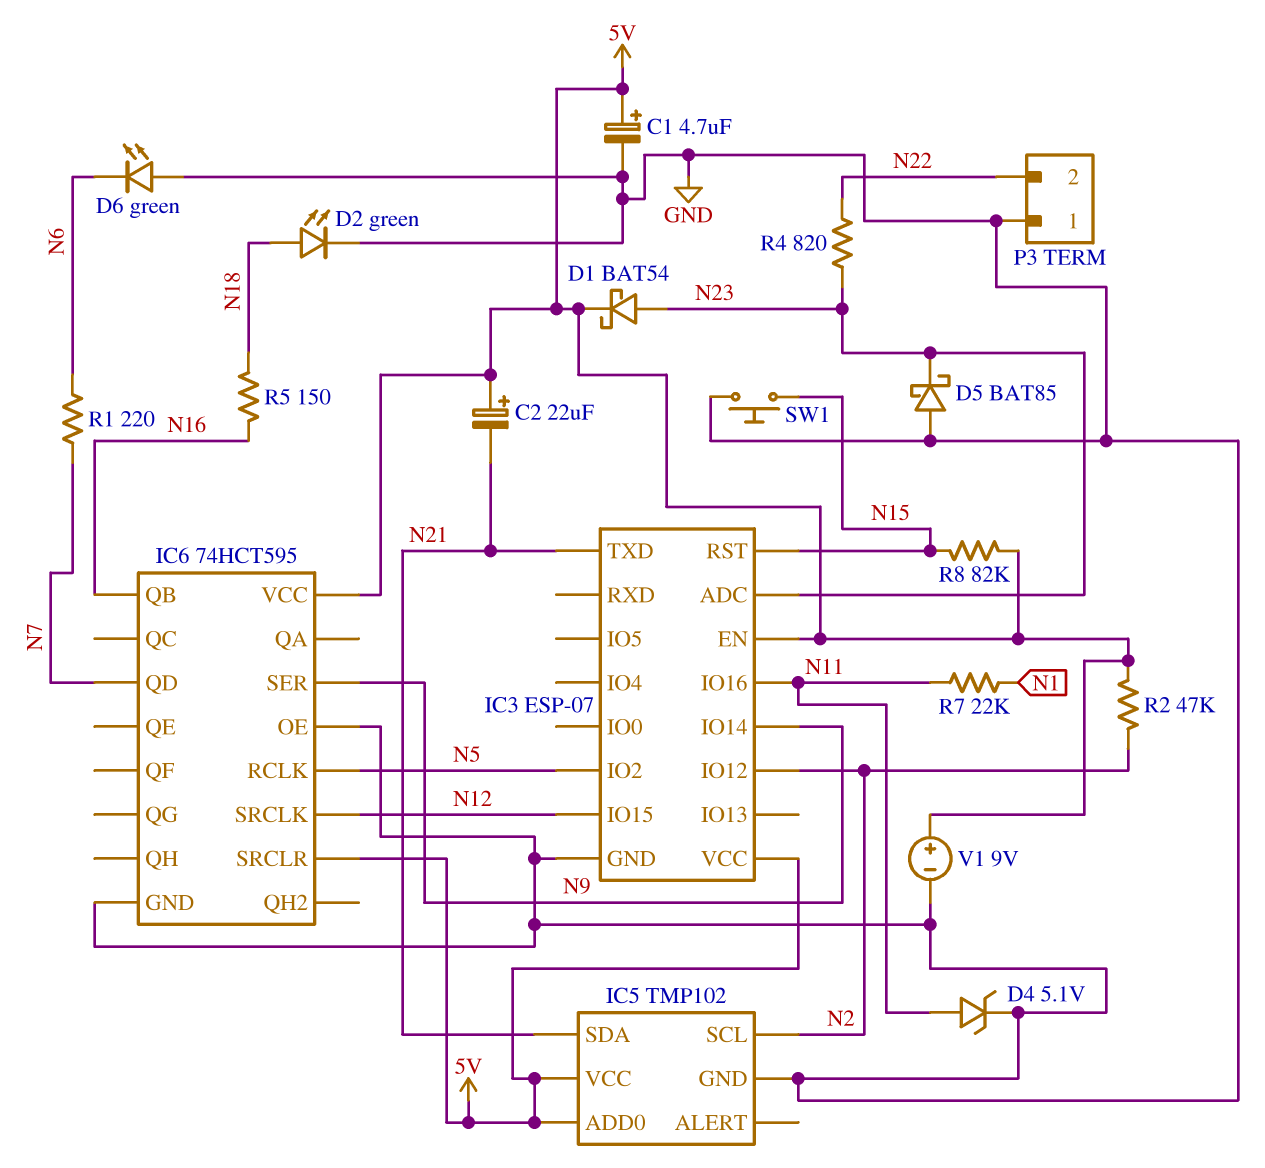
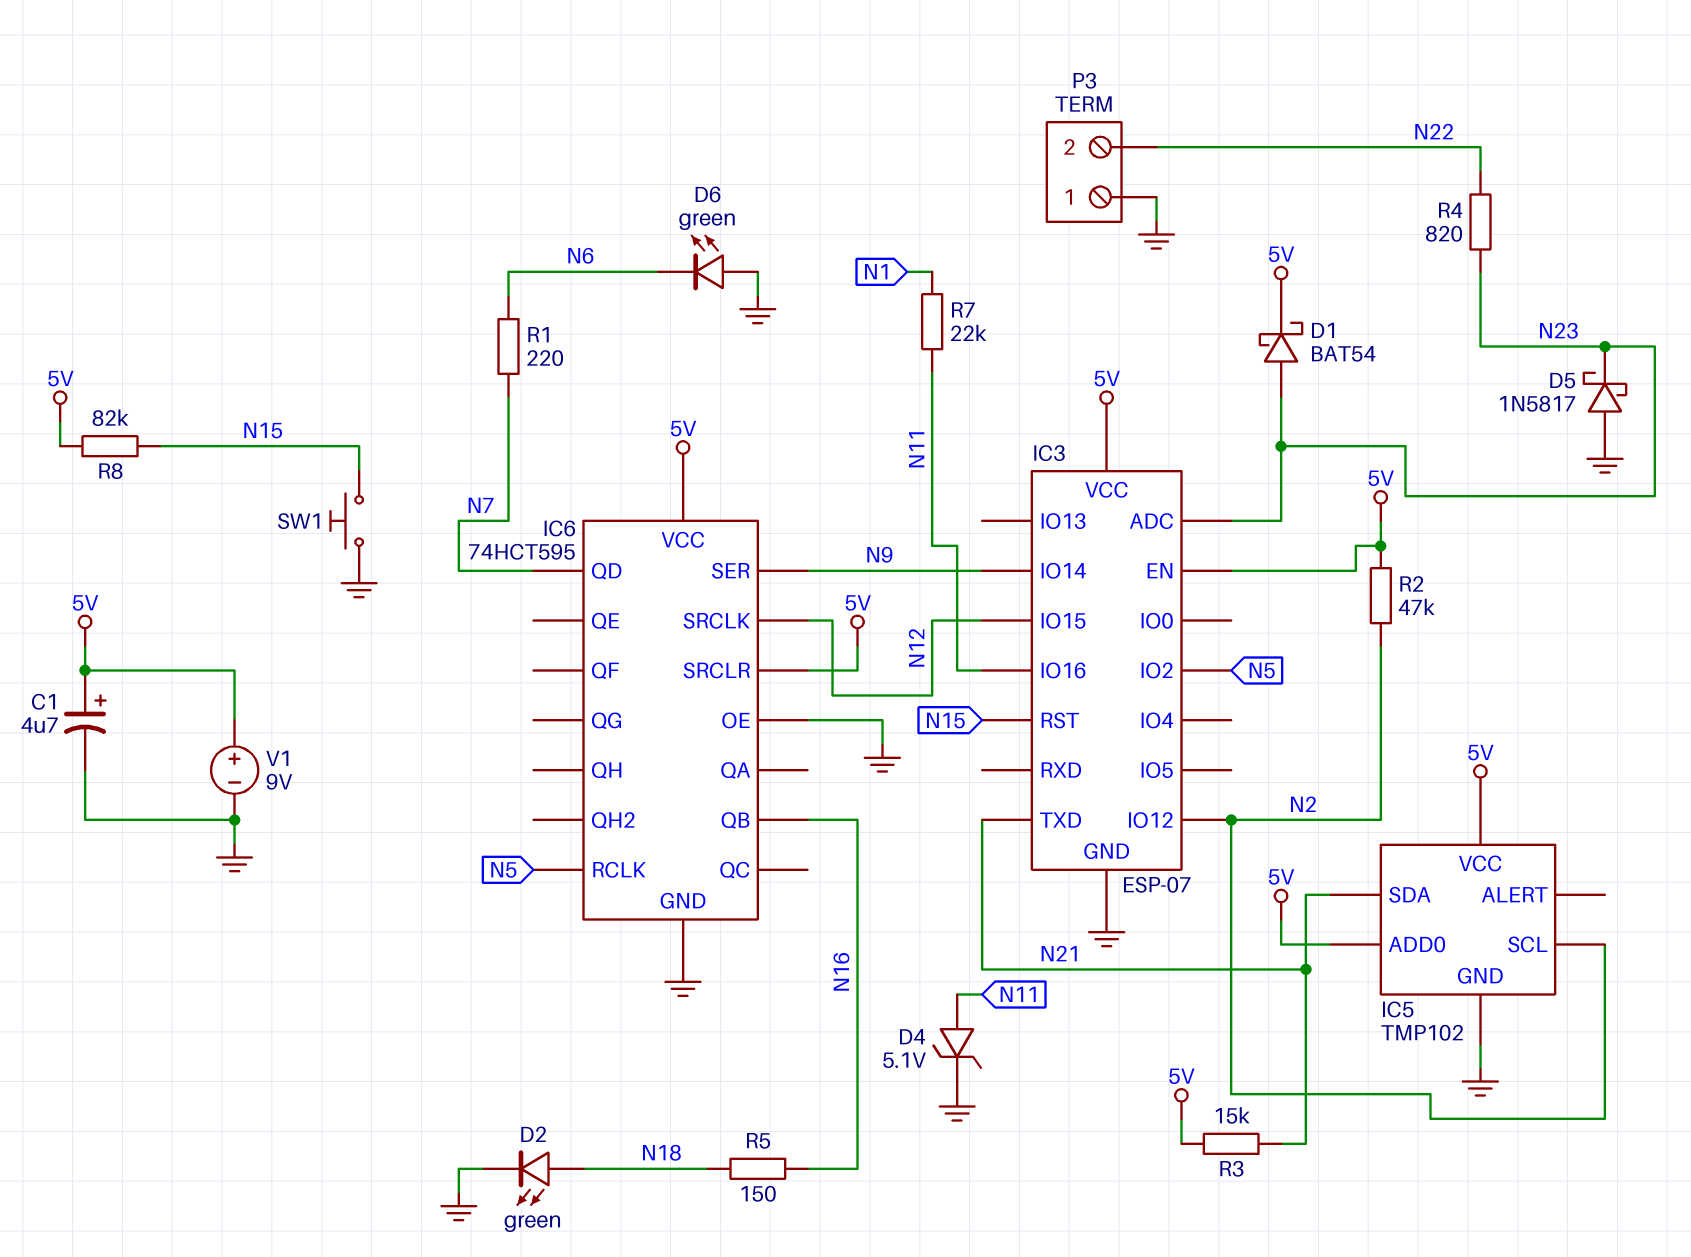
C2: 22uF (plus 5V, minus N21) -> none
D5: schottky BAT85 (A GND, K N23) -> schottky 1N5817 (A GND, K N23)
R3: none -> 15k (5V, N21)

